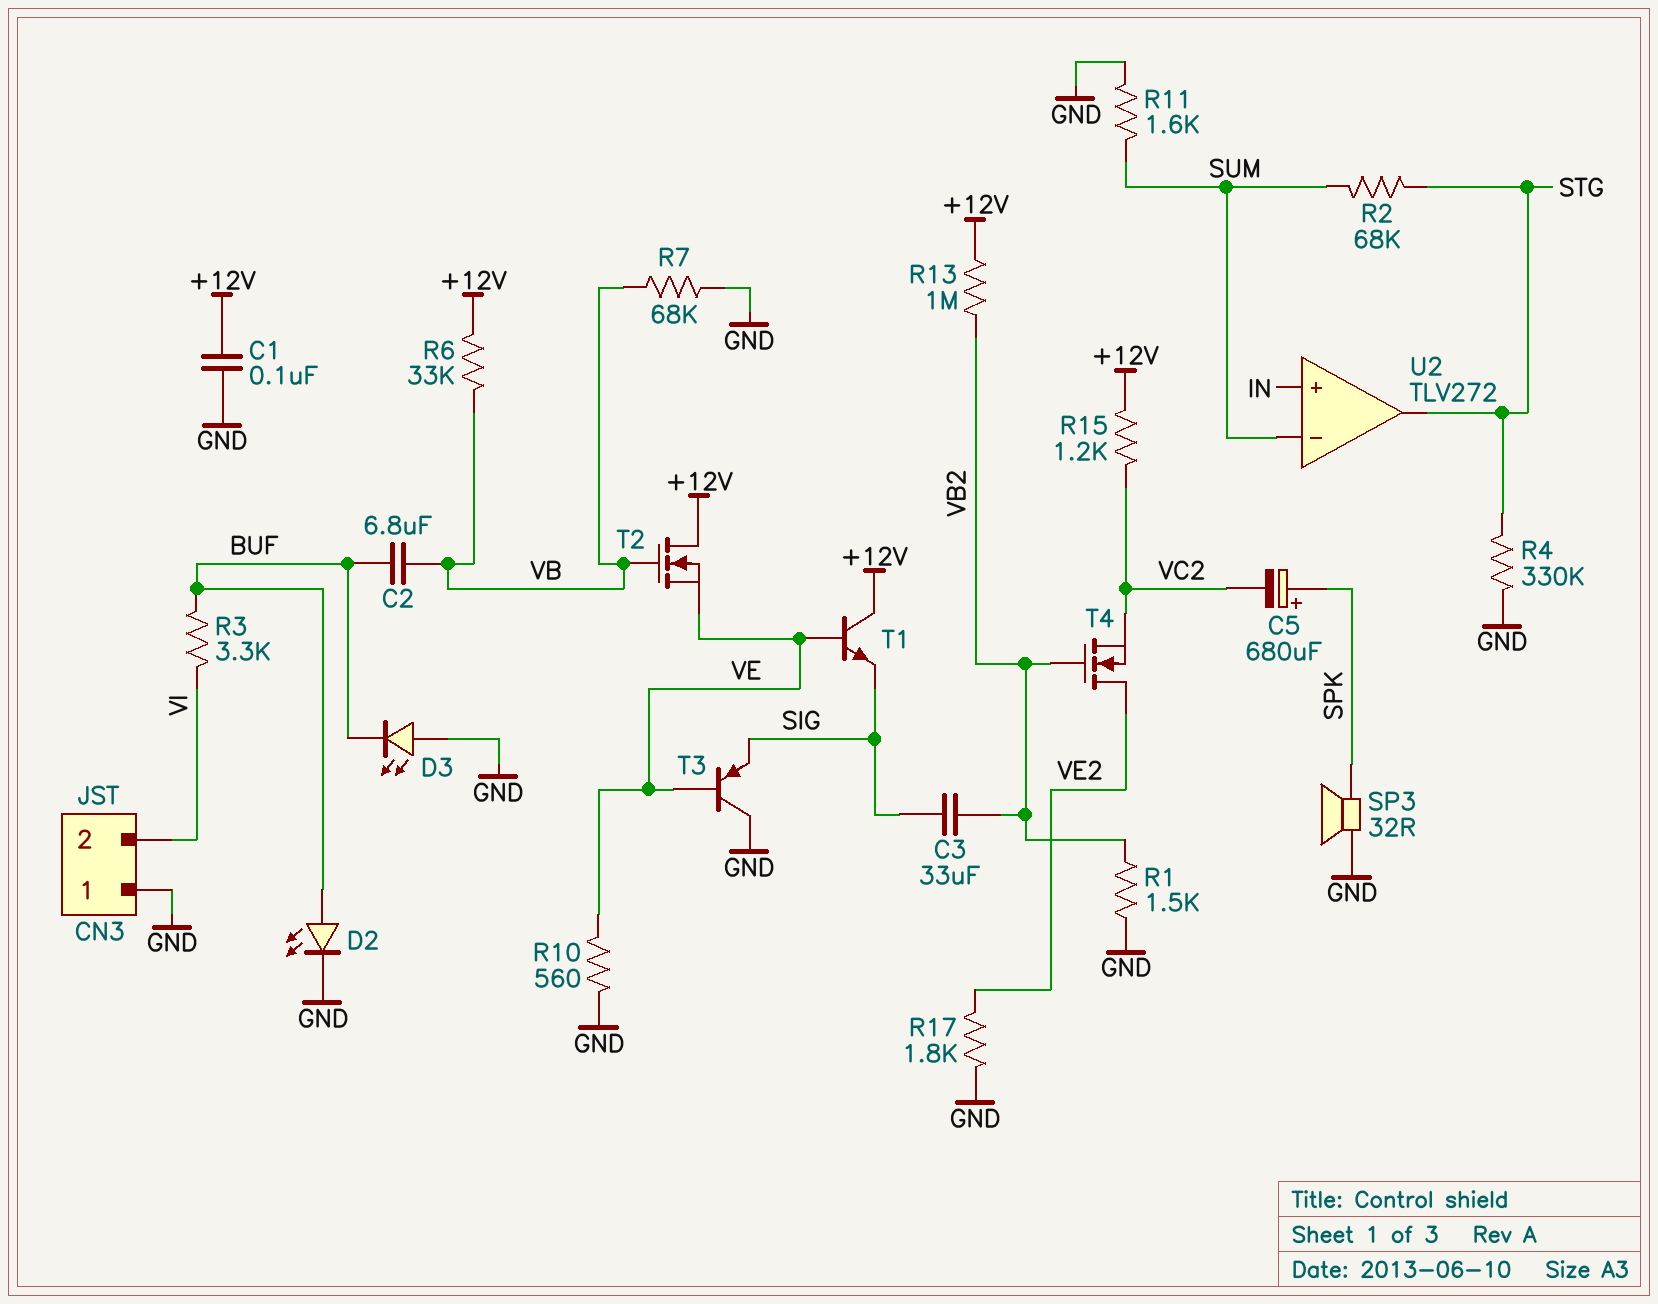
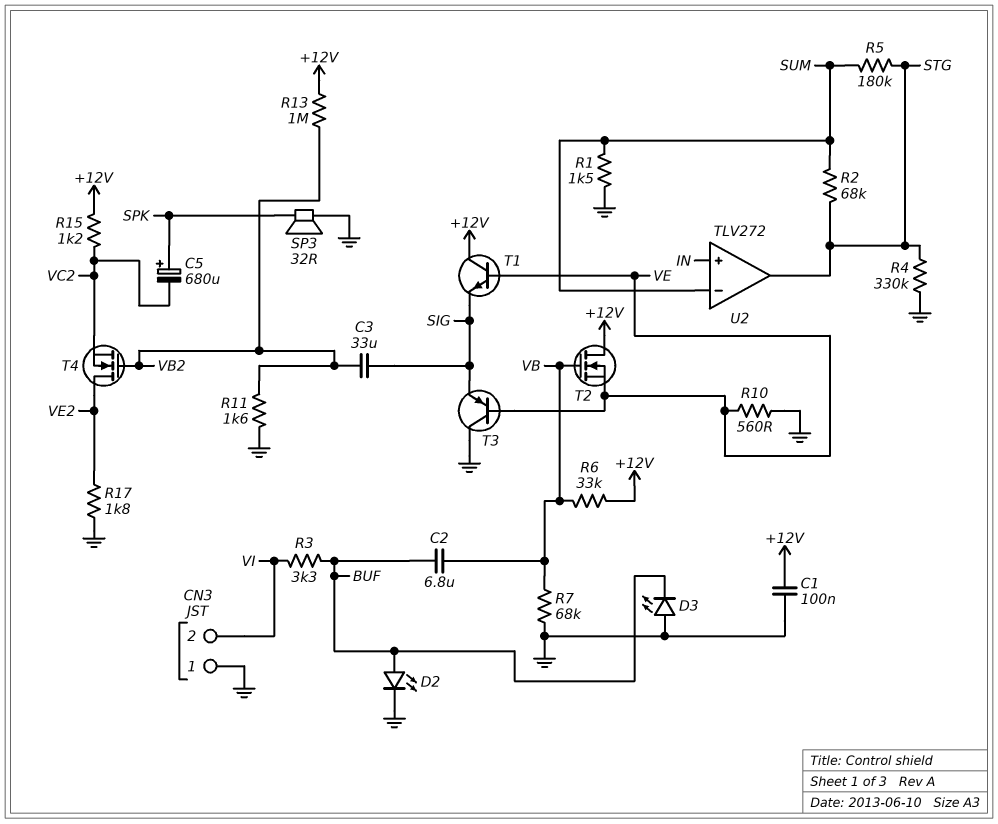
R1: 1.5k (GND, VB2) -> 1.5k (GND, SUM)
R5: none -> 180k (STG, SUM)
R11: 1.6k (GND, SUM) -> 1.6k (GND, VB2)

